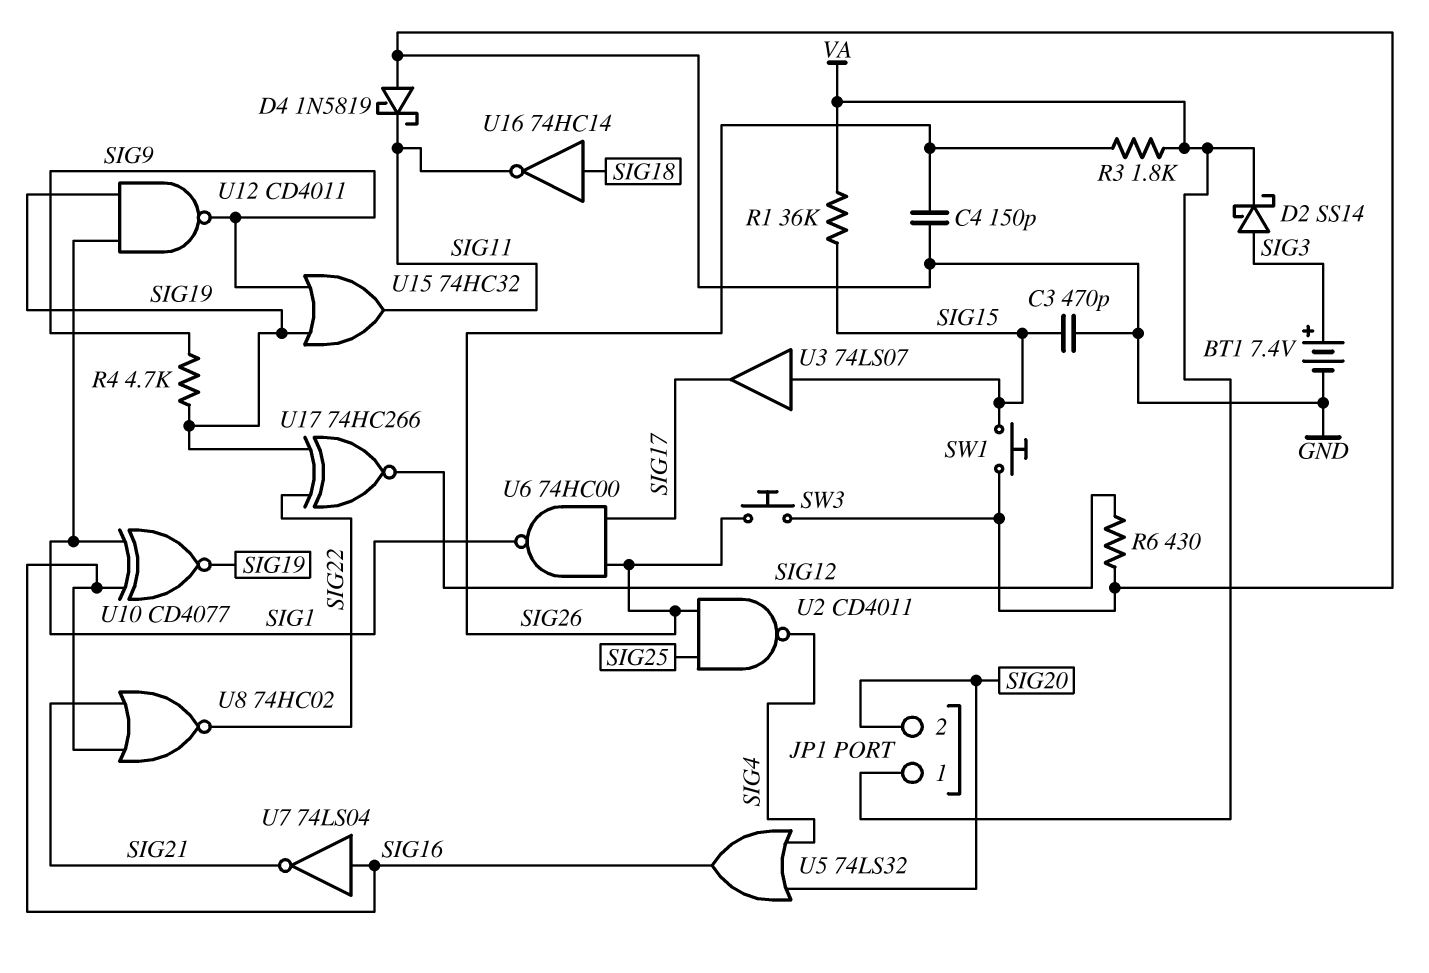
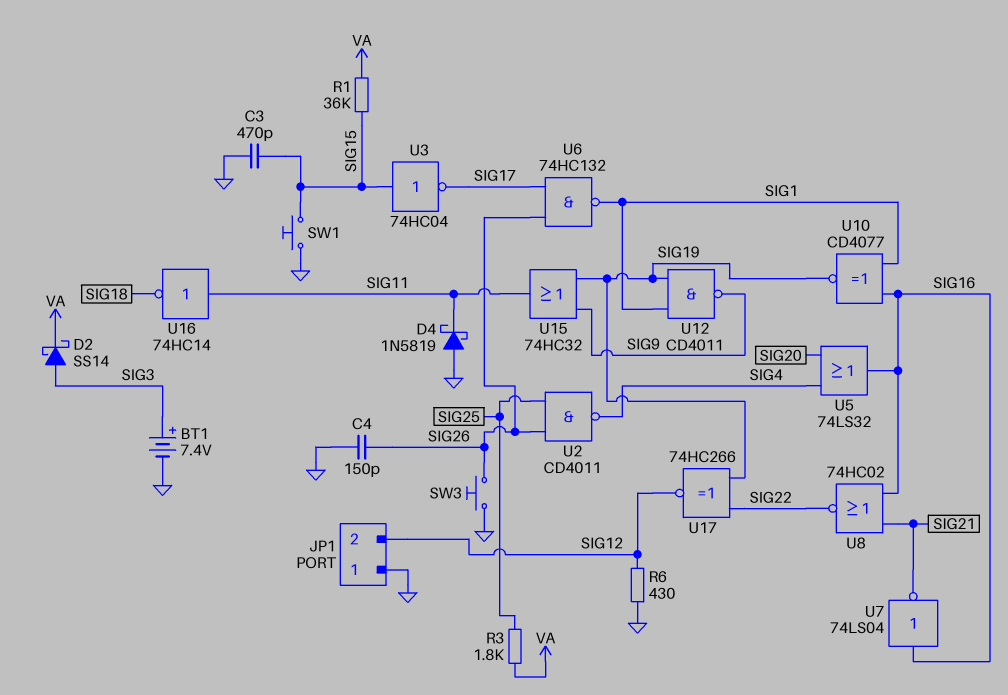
JP1 pin 1: VA -> GND
JP1 pin 2: SIG20 -> SIG12
R3: 1.8k (SIG26, VA) -> 1.8k (SIG25, VA)
R4: 4.7k (SIG9, SIG19) -> none
U3: buffer 74LS07 (in SIG15, out SIG17) -> NOT 74HC04 (in SIG15, out SIG17)
U6: NAND 74HC00 (in SIG17, in SIG26, out SIG1) -> NAND 74HC132 (in SIG17, in SIG26, out SIG1)
U16: NOT 74HC14 (in SIG18, out SIG11) -> NOT 74HC14 (in SIG11, out SIG18)

